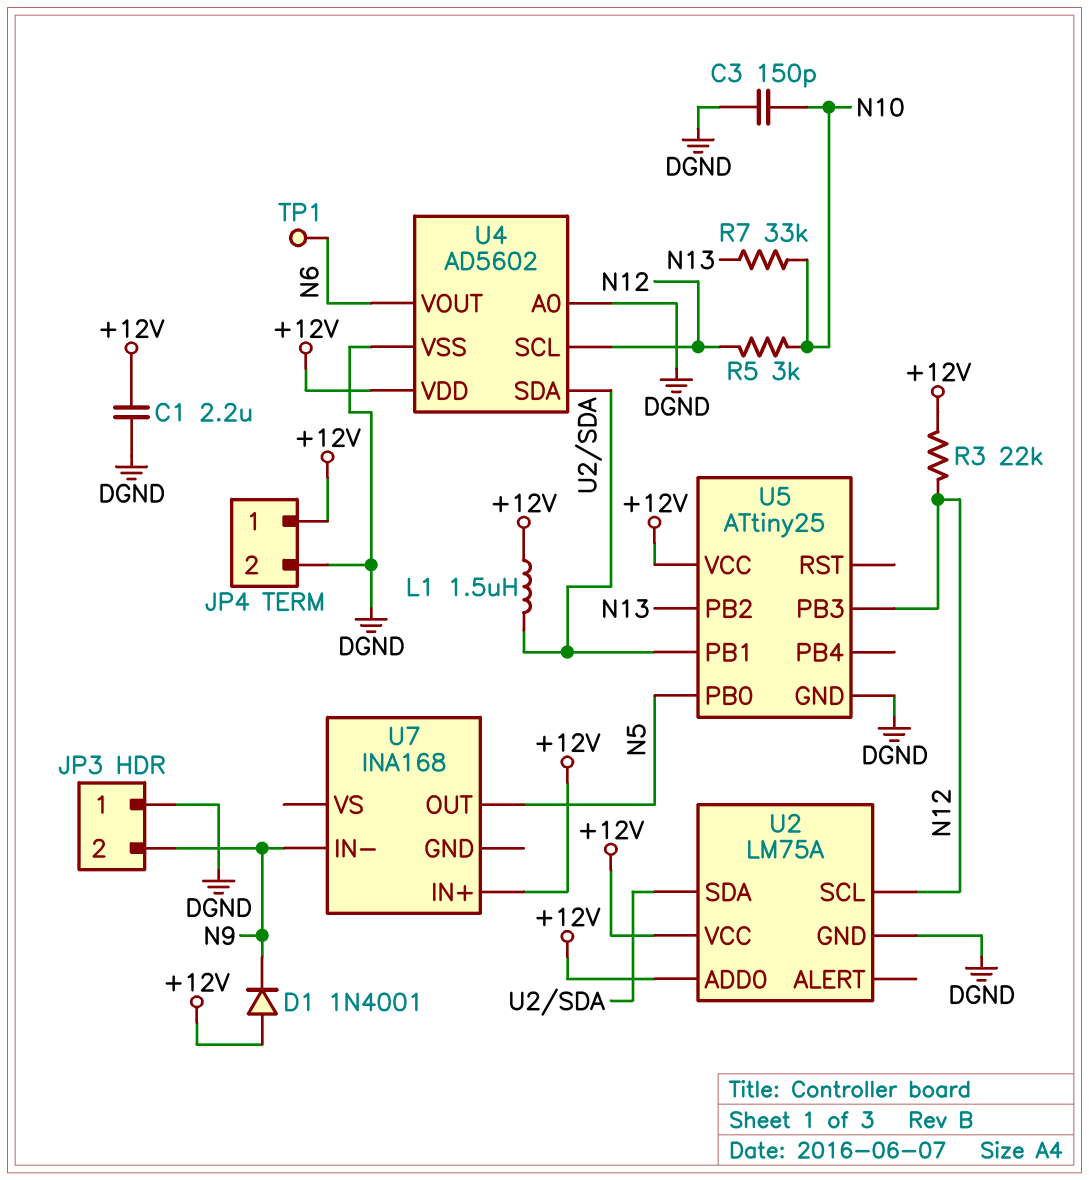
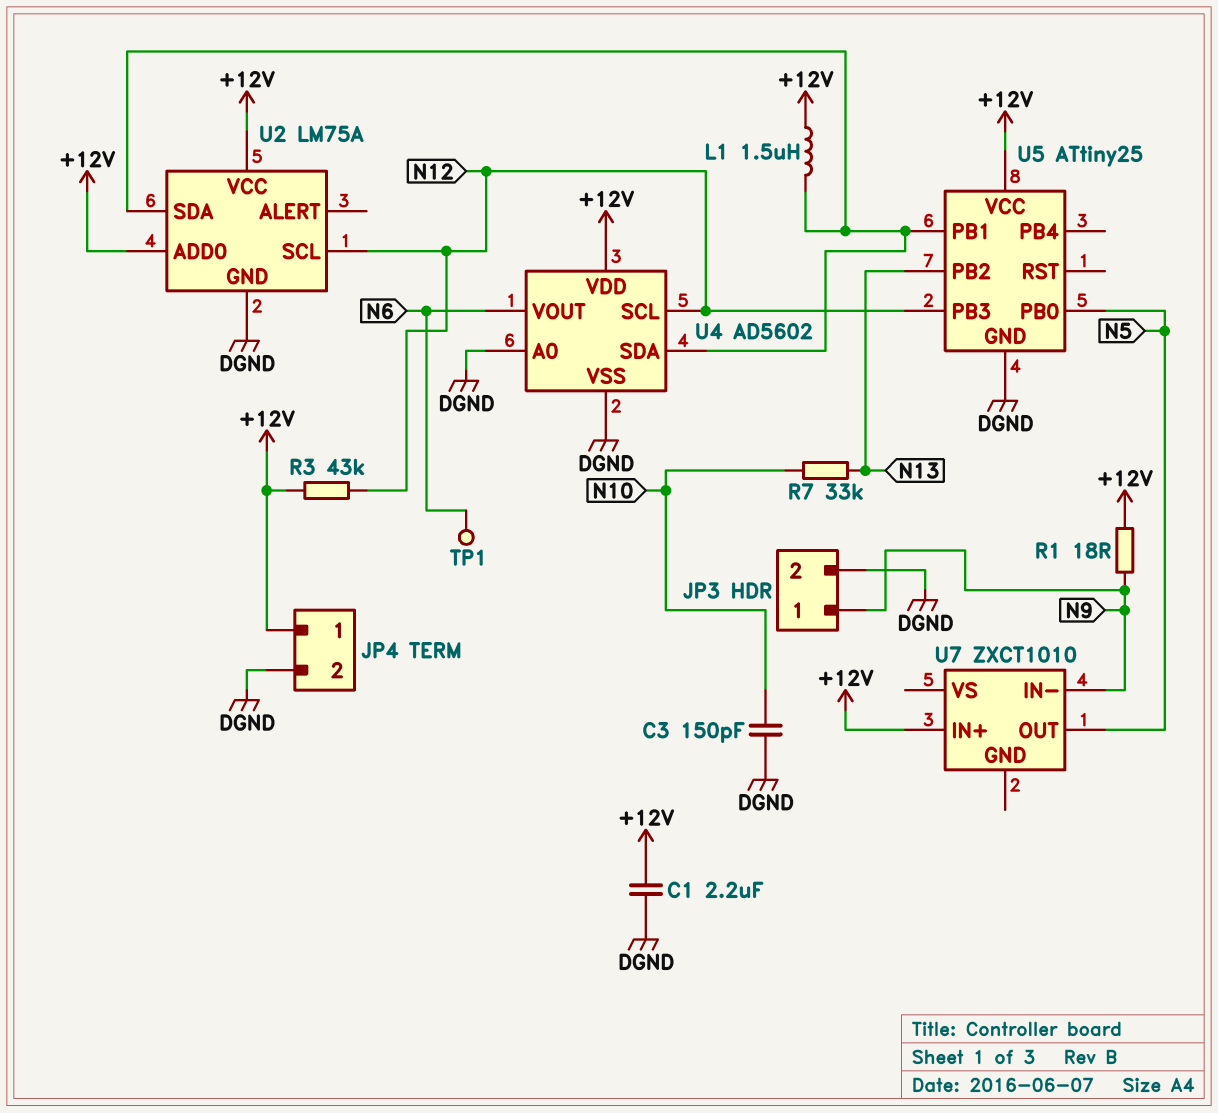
D1: diode 1N4001 (A +12V, K N9) -> none
JP3 pin 1: DGND -> N9
JP3 pin 2: N9 -> DGND
R1: none -> 18 (+12V, N9)
R3: 22k (+12V, N12) -> 43k (+12V, N12)
R5: 3k (N10, N12) -> none
U7: INA168 -> ZXCT1010

